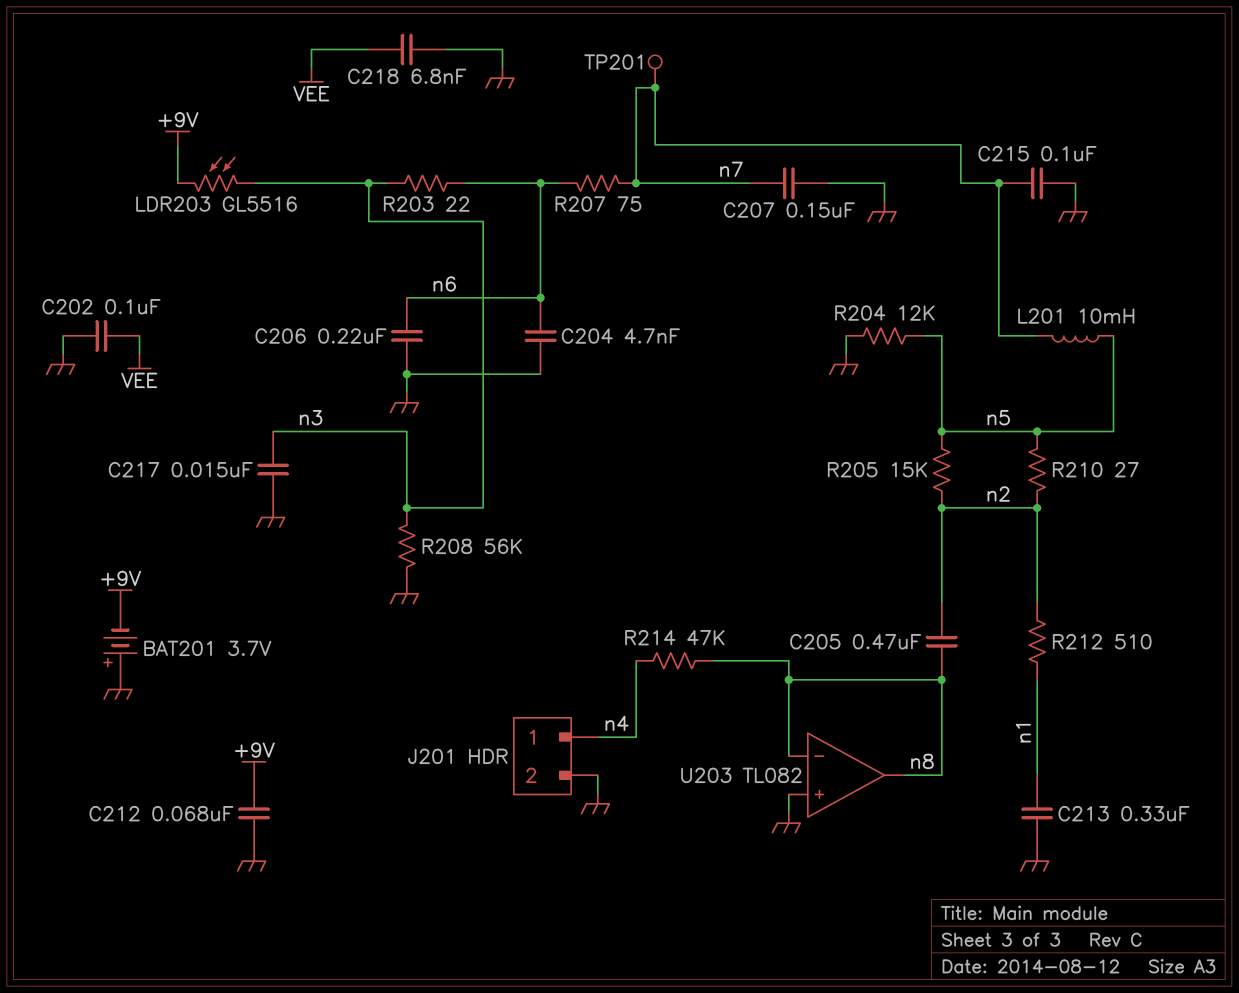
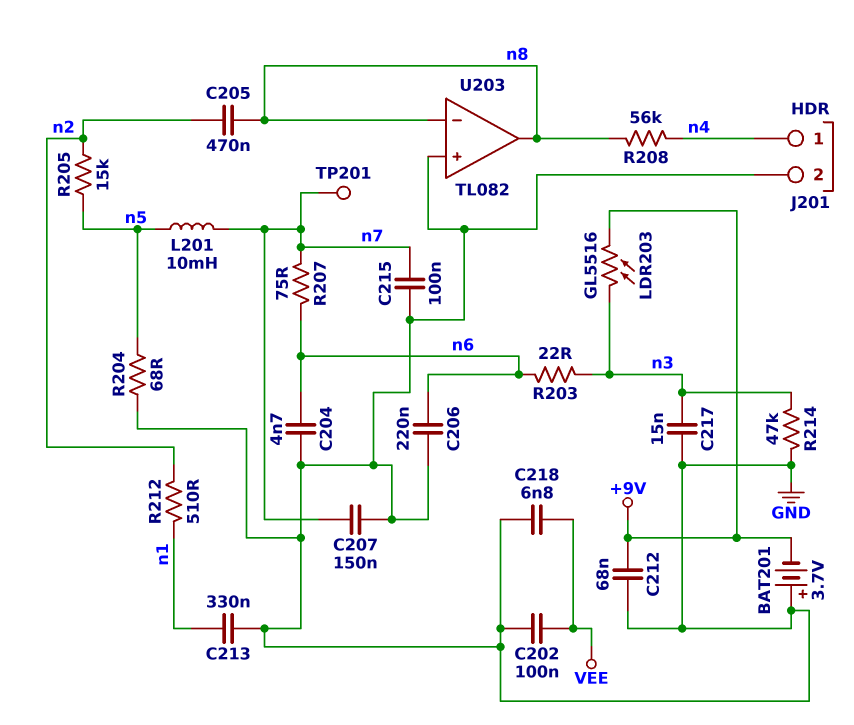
R204: 12k (GND, n5) -> 68 (GND, n5)
R208: 56k (GND, n3) -> 56k (n4, n8)
R210: 27 (n2, n5) -> none
R214: 47k (n4, n8) -> 47k (GND, n3)

